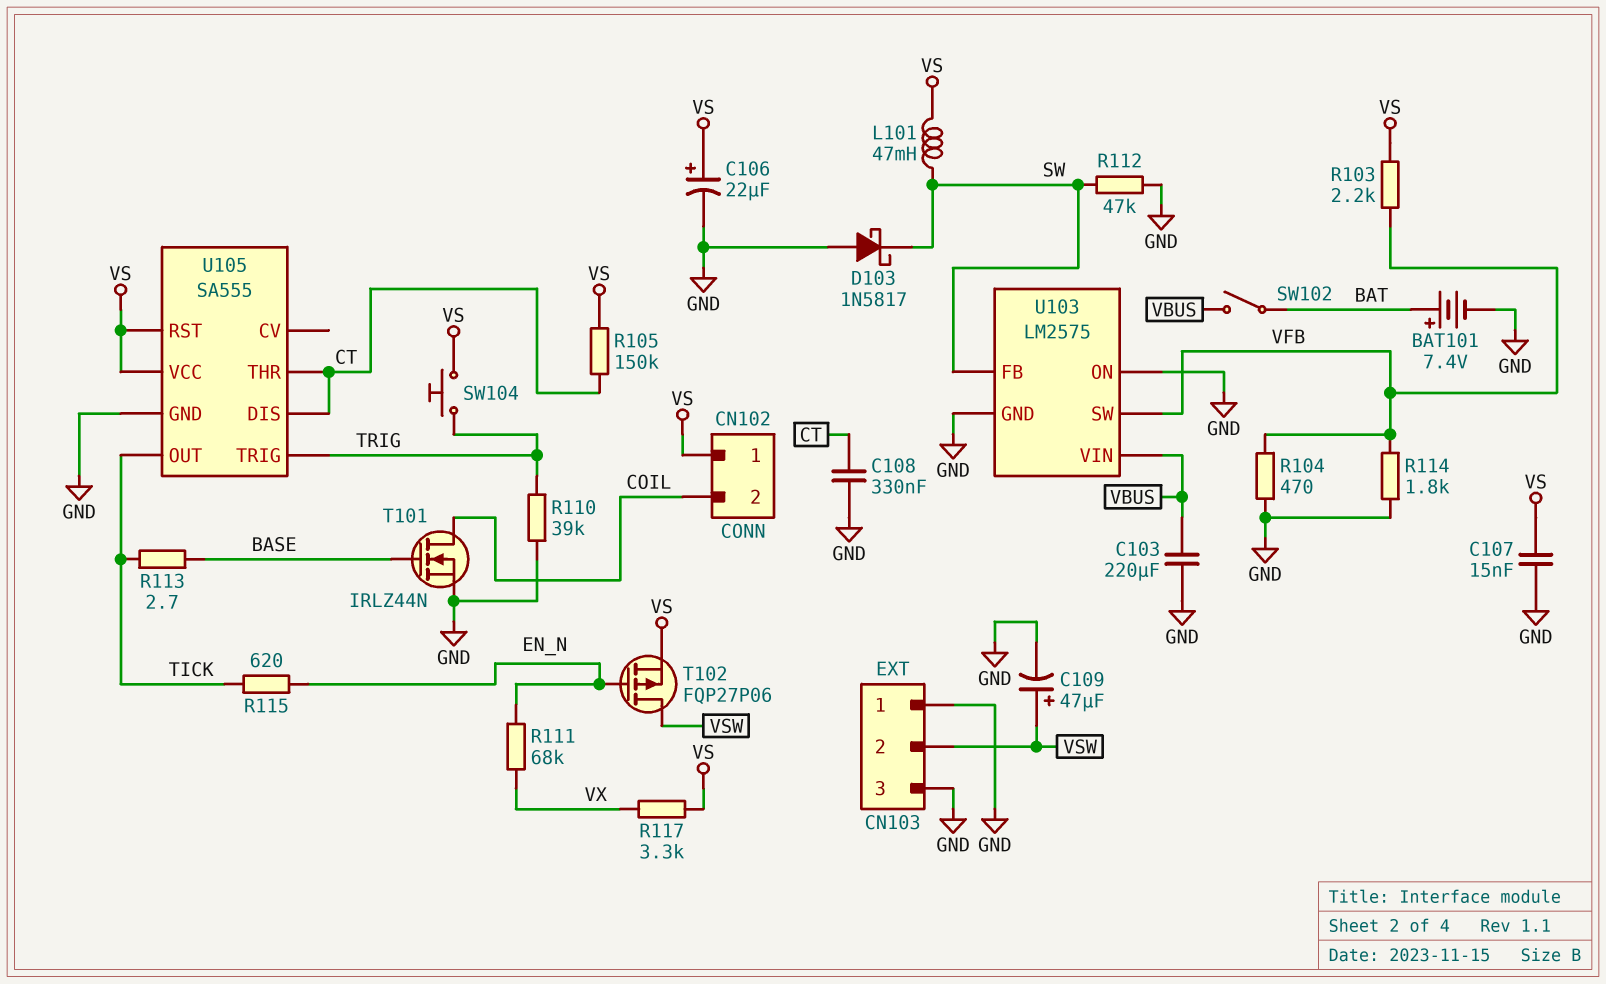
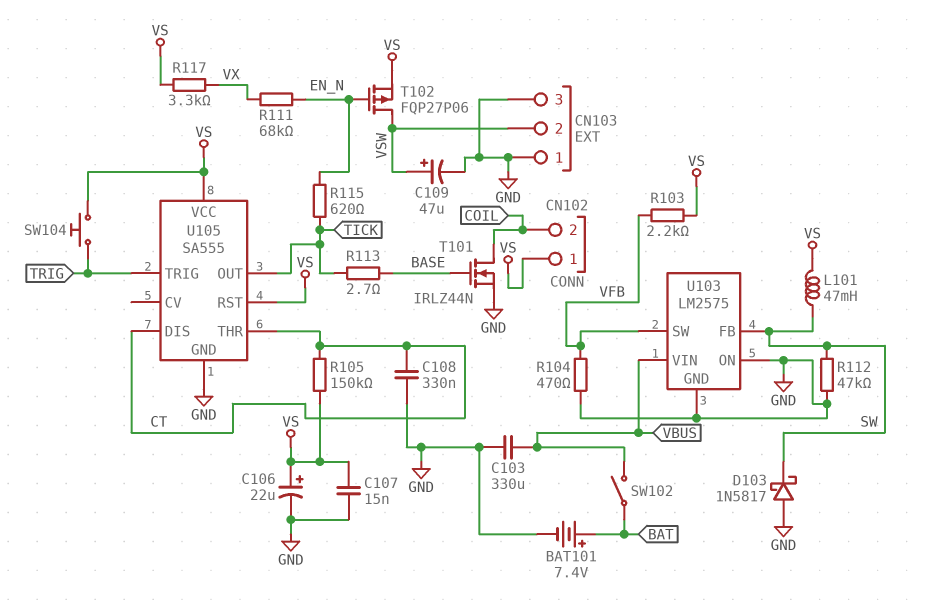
C103: 220uF (GND, VBUS) -> 330uF (GND, VBUS)
R110: 39k (GND, TRIG) -> none
R114: 1.8k (GND, VFB) -> none

